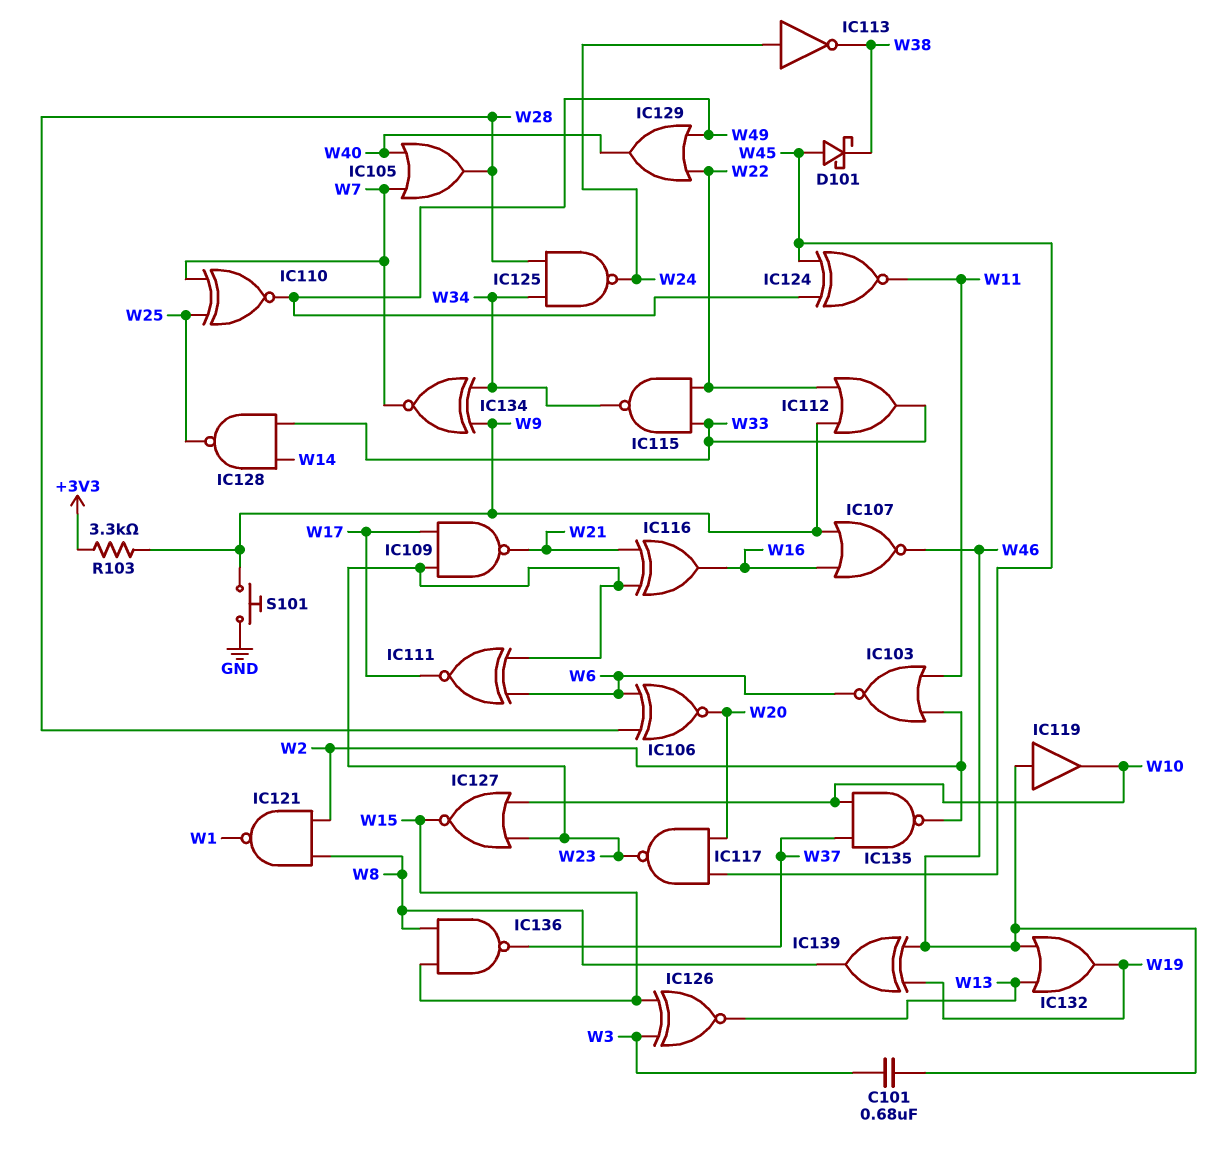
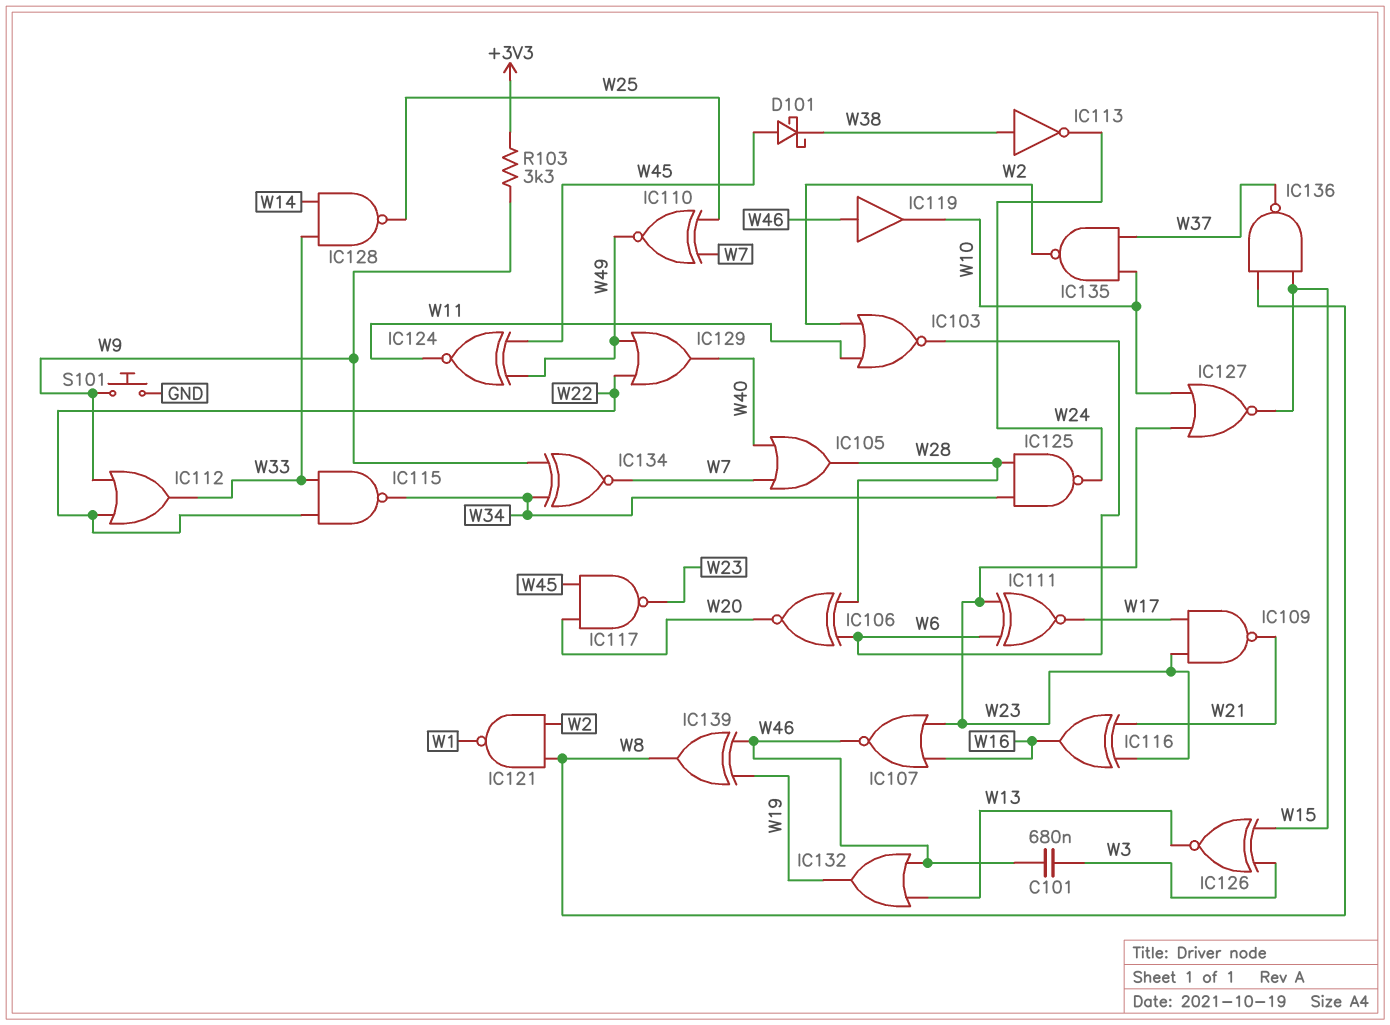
IC107: NOR (in W9, in W16, out W46) -> NOR (in W16, in W23, out W46)
IC113: NOT (in W24, out W38) -> NOT (in W38, out W24)

